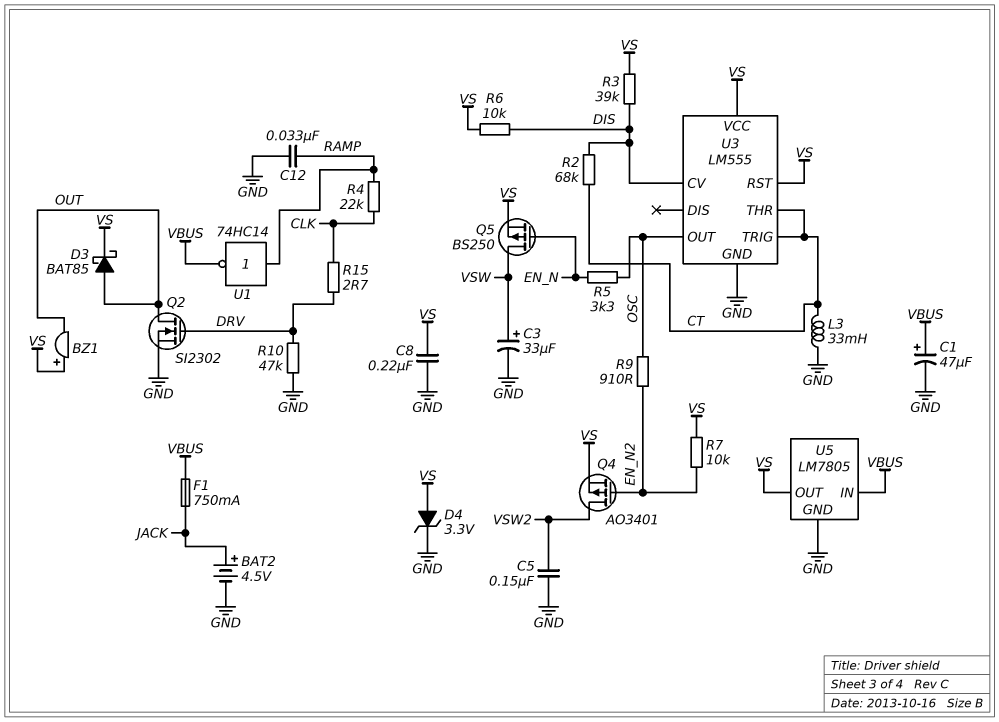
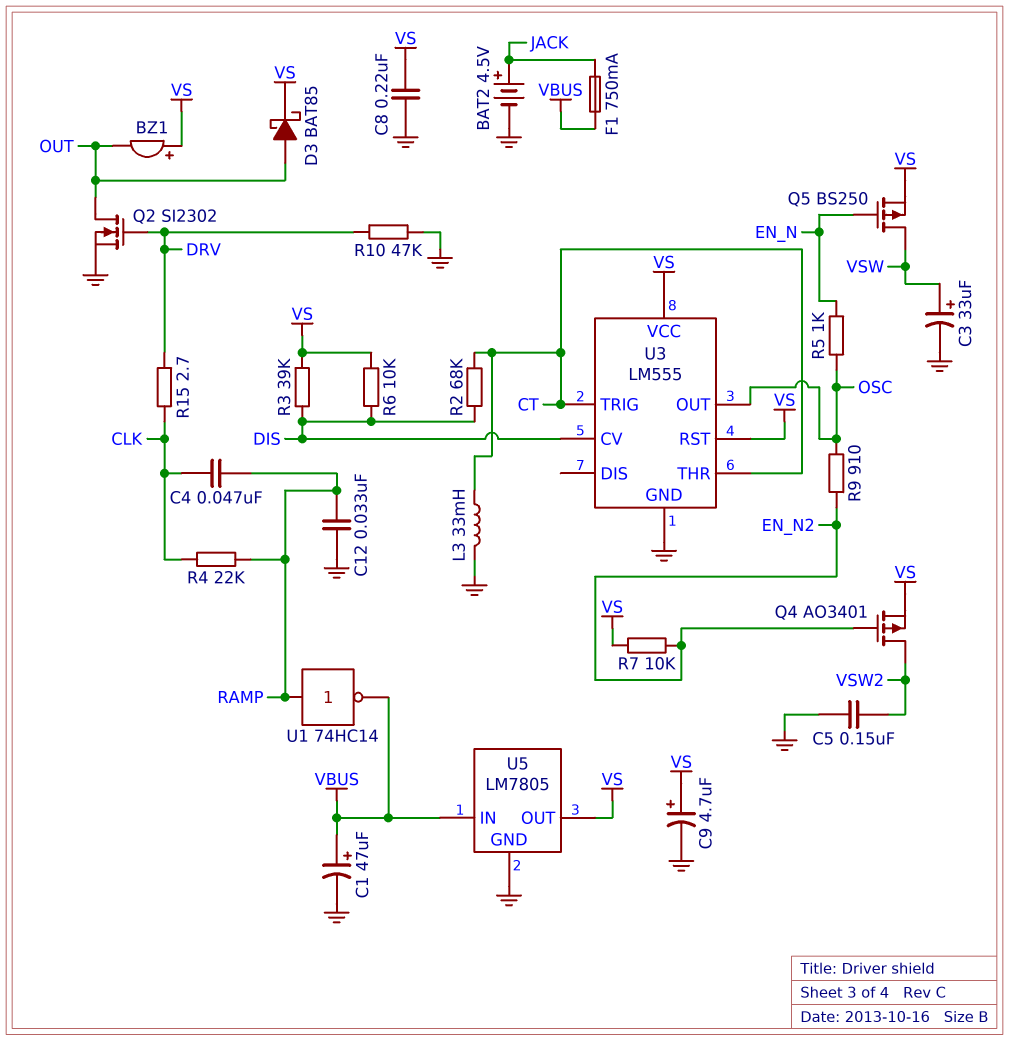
C4: none -> 47nF (CLK, RAMP)
C9: none -> 4.7uF (plus VS, minus GND)
D4: zener 3.3V (A VS, K GND) -> none
R5: 3.3k (EN_N, OSC) -> 1k (EN_N, OSC)

